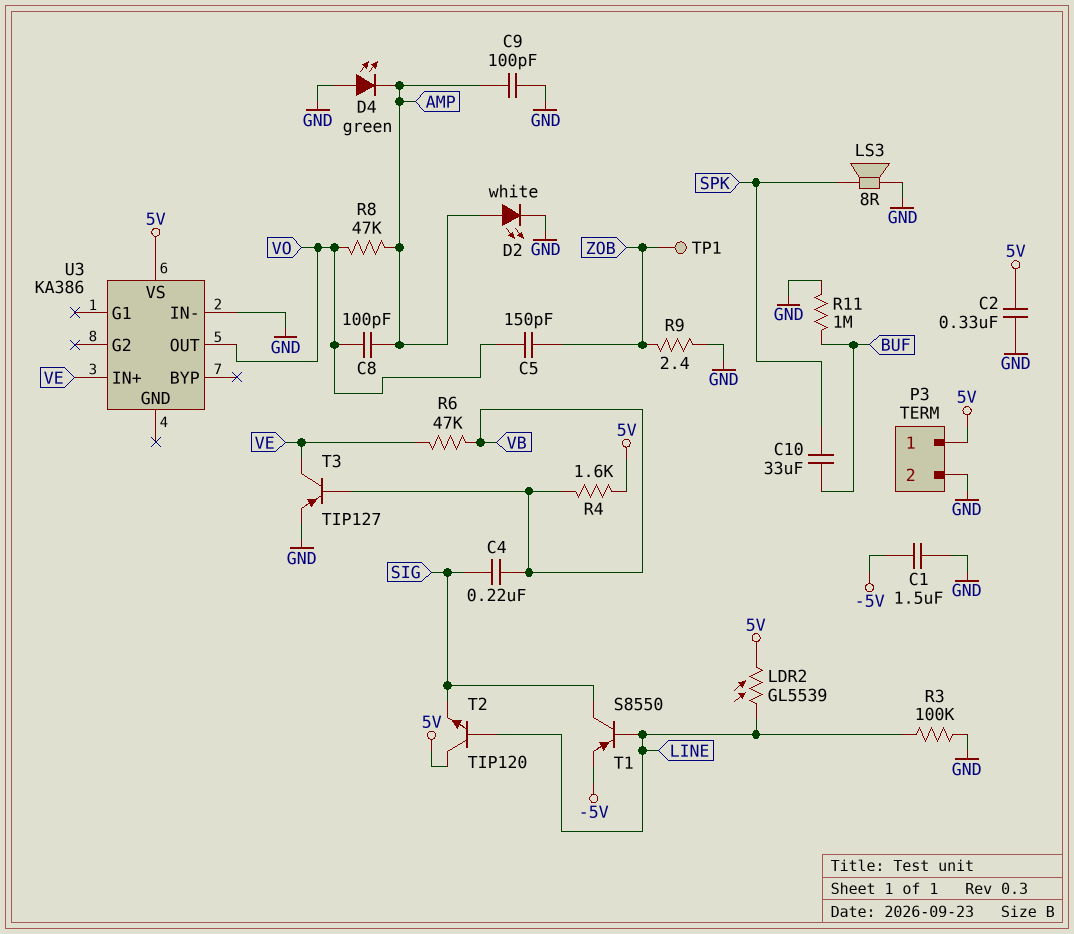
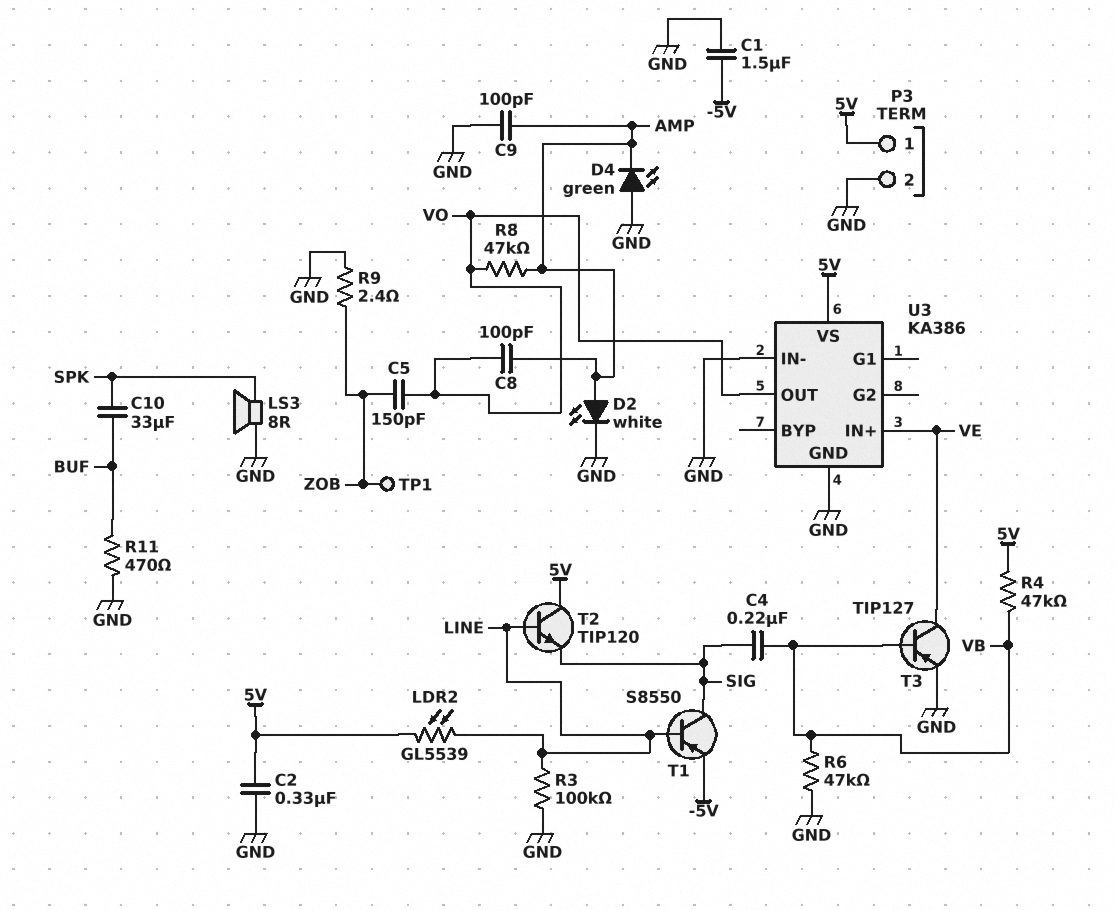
R4: 1.6k (5V, VB) -> 47k (5V, VB)
R6: 47k (VB, VE) -> 47k (GND, VB)
R11: 1M (BUF, GND) -> 470 (BUF, GND)
U3 pin GND: none -> GND

